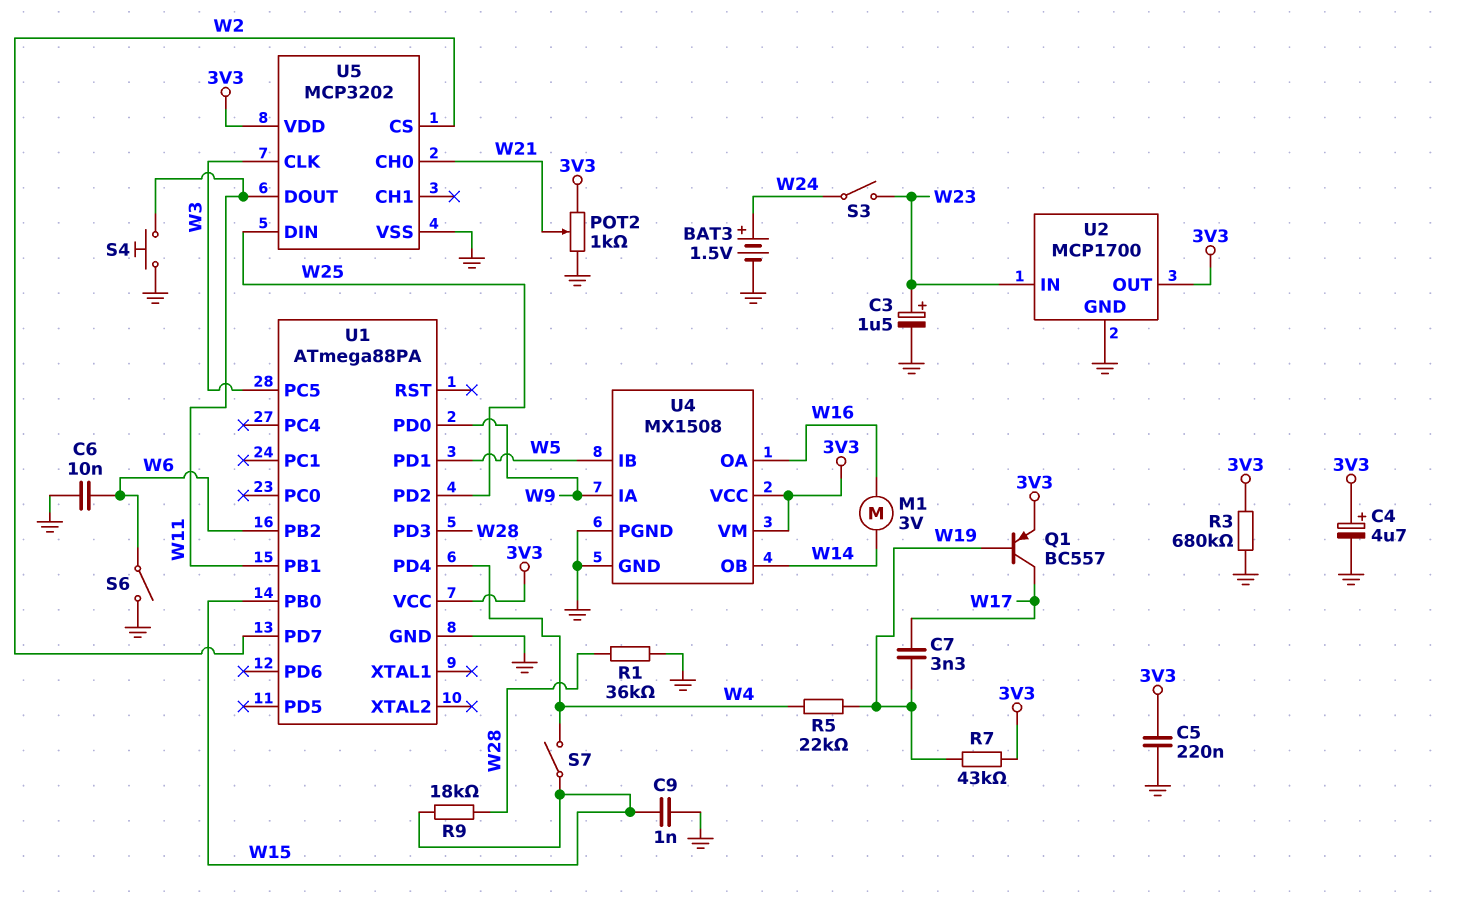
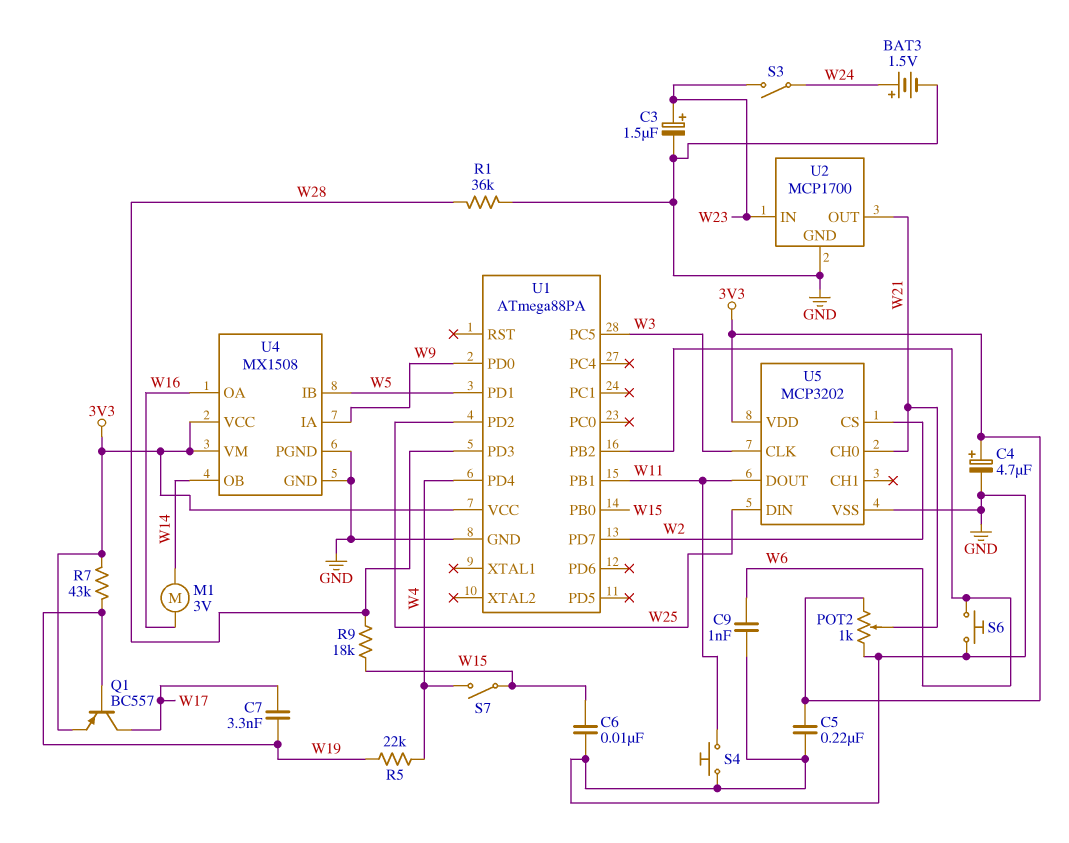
C6: 10nF (GND, W6) -> 10nF (GND, W15)
C9: 1nF (GND, W15) -> 1nF (GND, W6)
R3: 680k (3V3, GND) -> none
S6: switch (GND, W6) -> button (GND, W6)
U2 pin OUT: 3V3 -> W21

